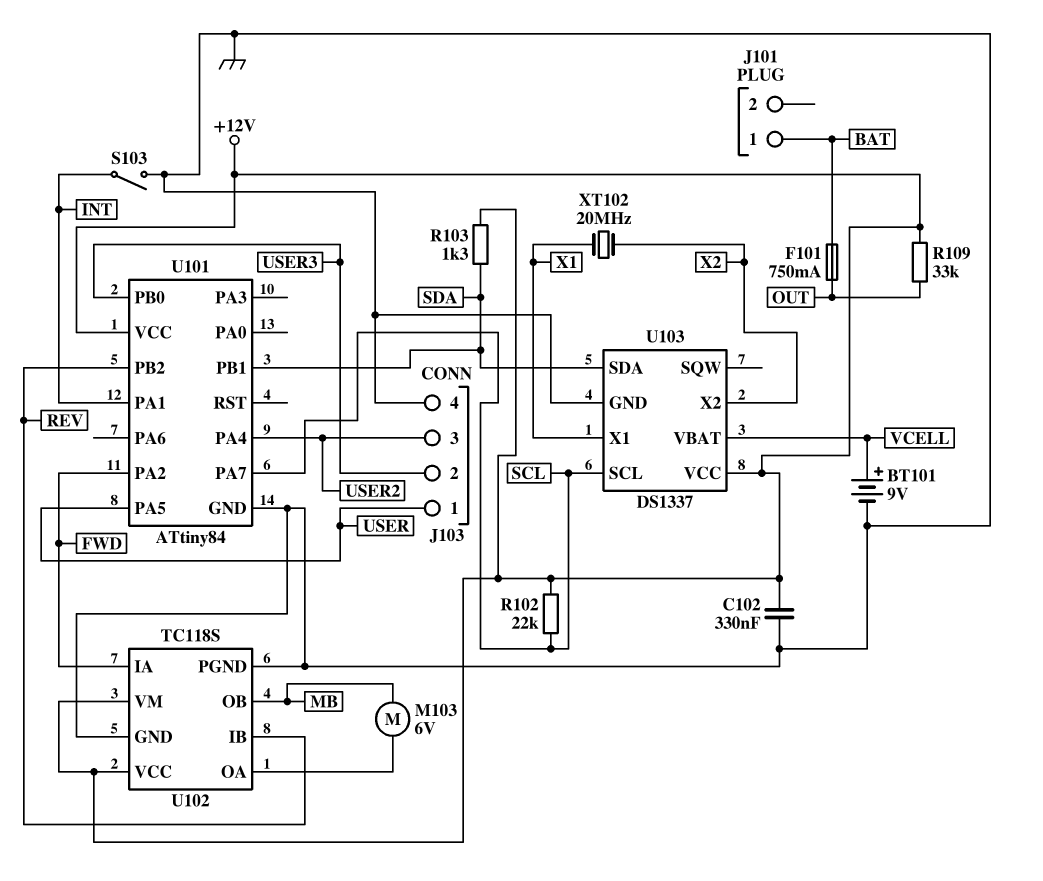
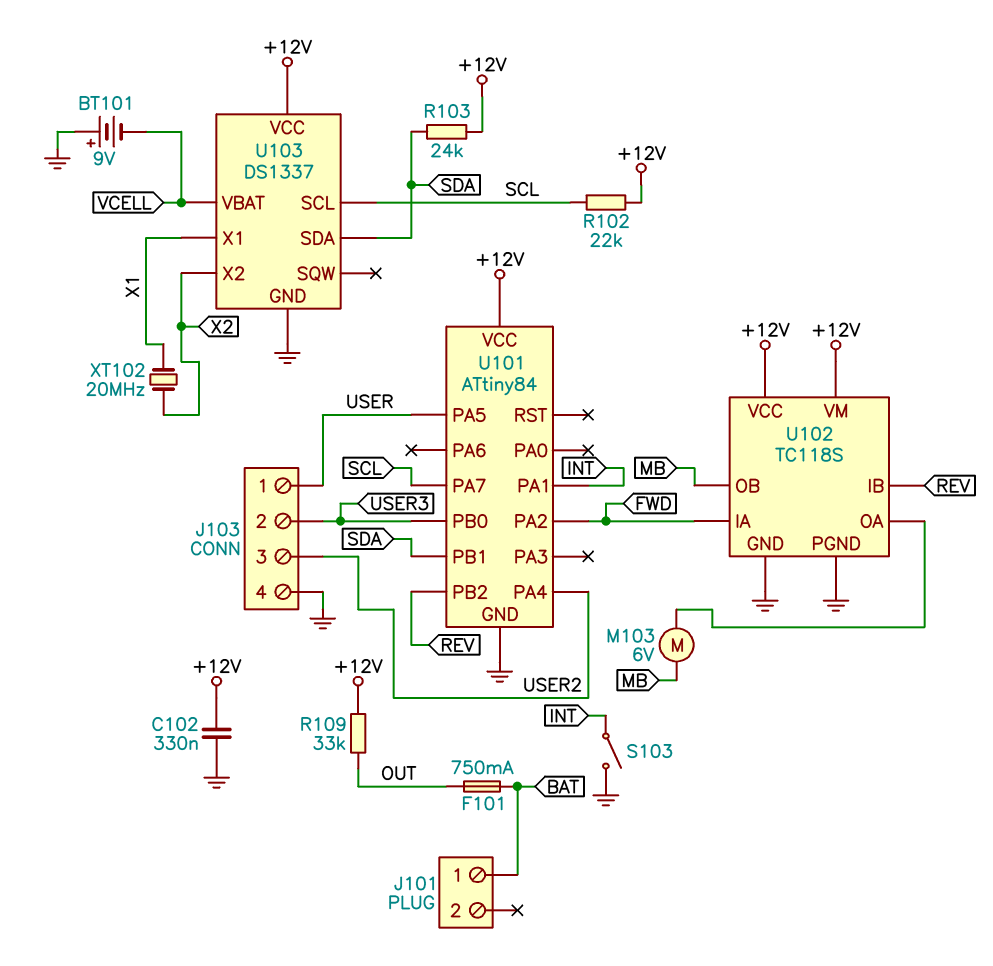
BT101: 9V (plus VCELL, minus GND) -> 9V (plus GND, minus VCELL)
R103: 1.3k (+12V, SDA) -> 24k (+12V, SDA)

